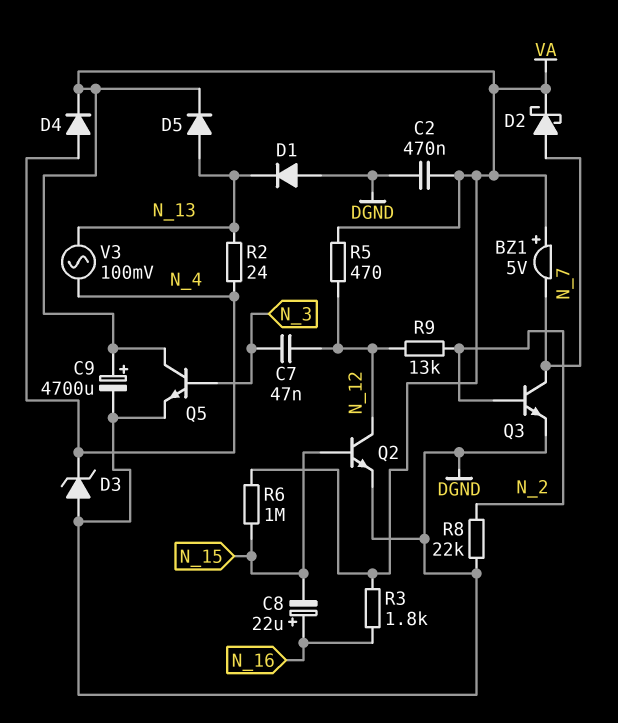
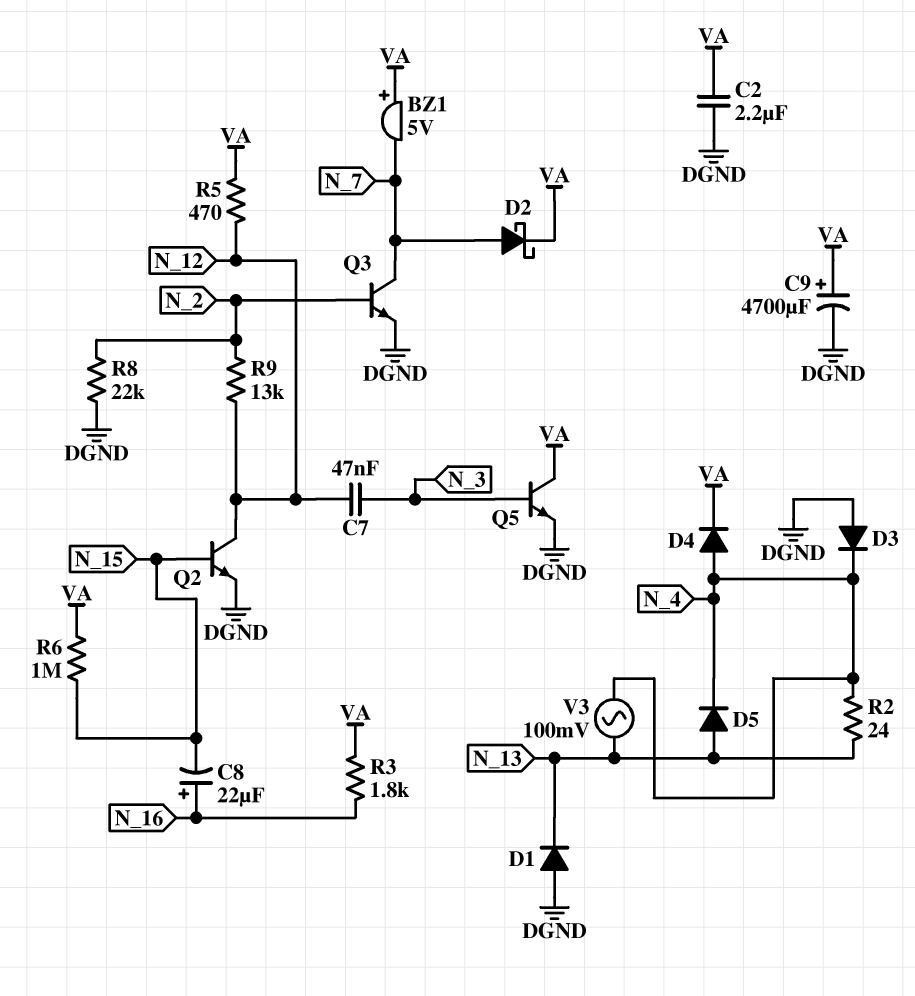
C2: 470nF (DGND, VA) -> 2.2uF (DGND, VA)
D3: zener (A DGND, K N_4) -> diode (A DGND, K N_4)
D5: diode (A N_13, K VA) -> diode (A N_13, K N_4)

